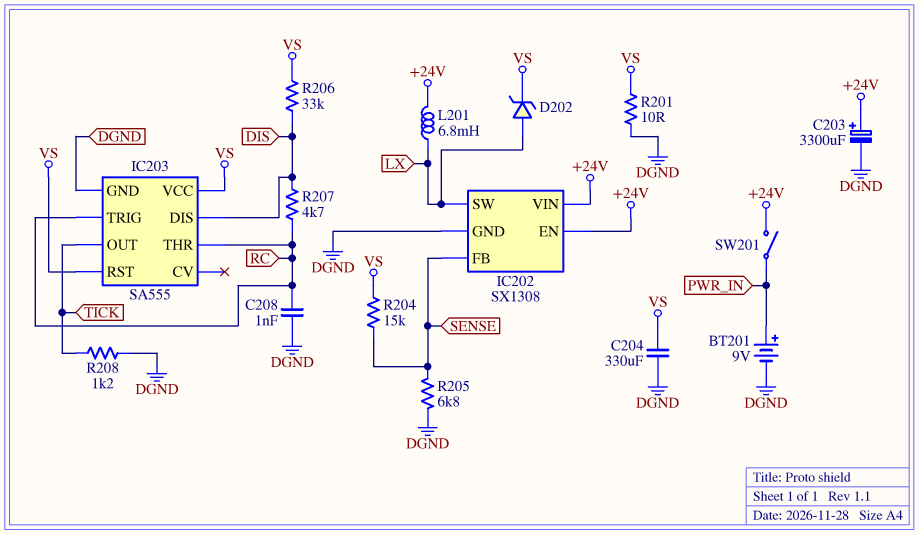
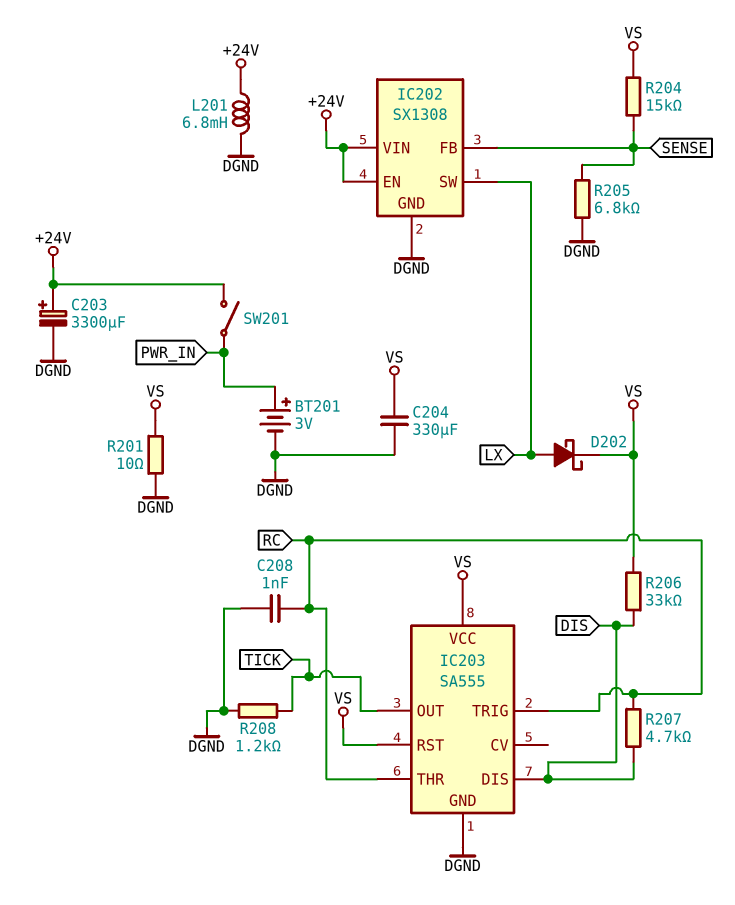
BT201: 9V (plus PWR_IN, minus DGND) -> 3V (plus PWR_IN, minus DGND)
D202: zener (A LX, K VS) -> schottky (A LX, K VS)
L201: 6.8mH (+24V, LX) -> 6.8mH (+24V, DGND)

